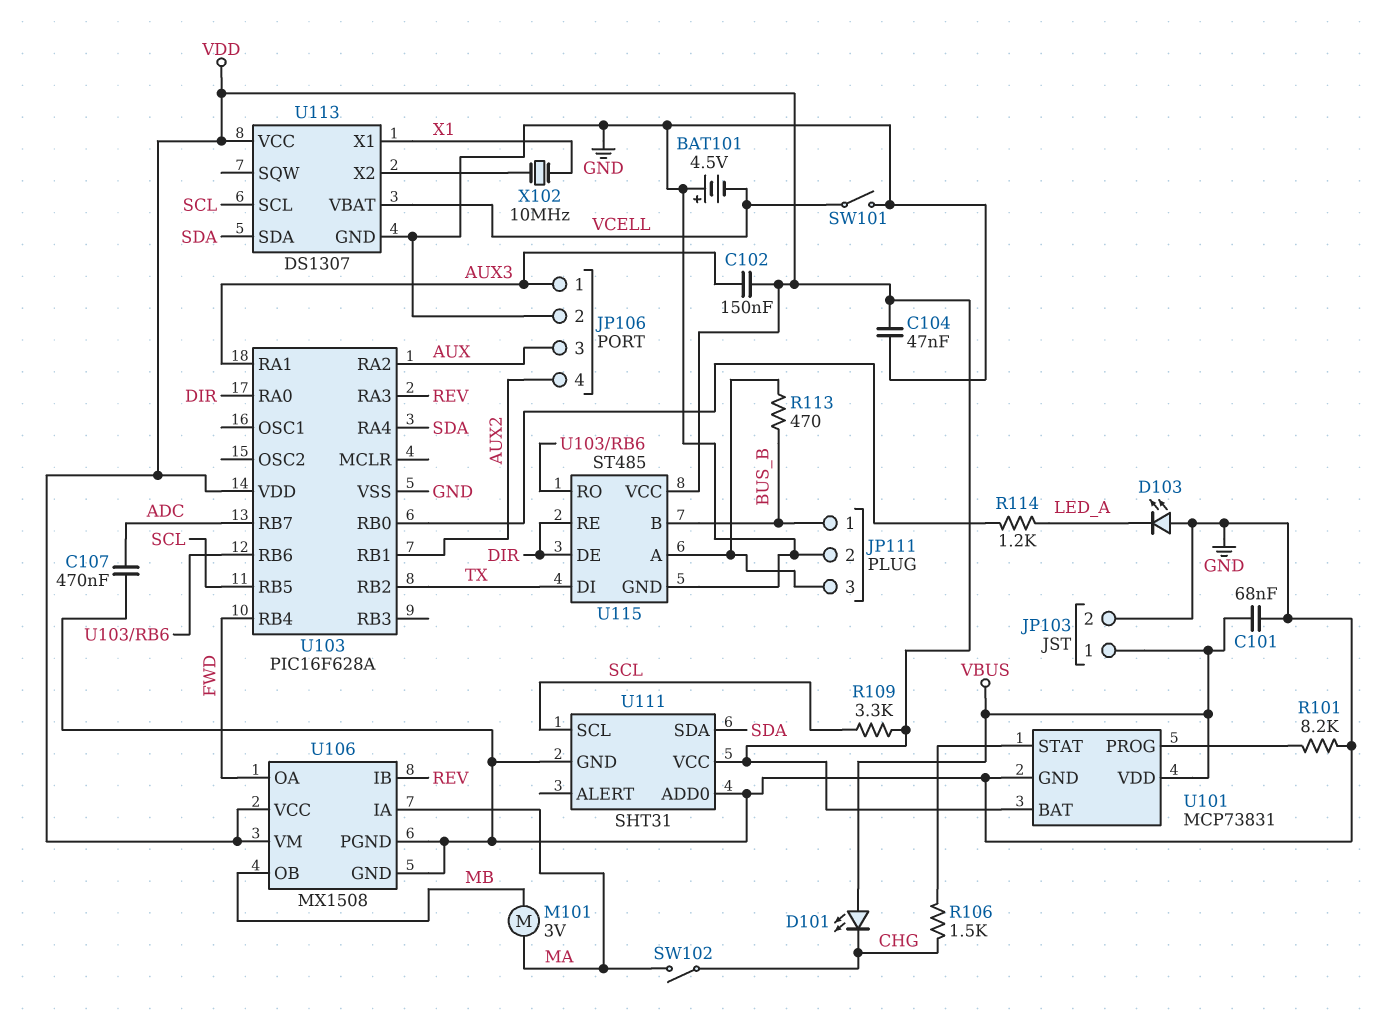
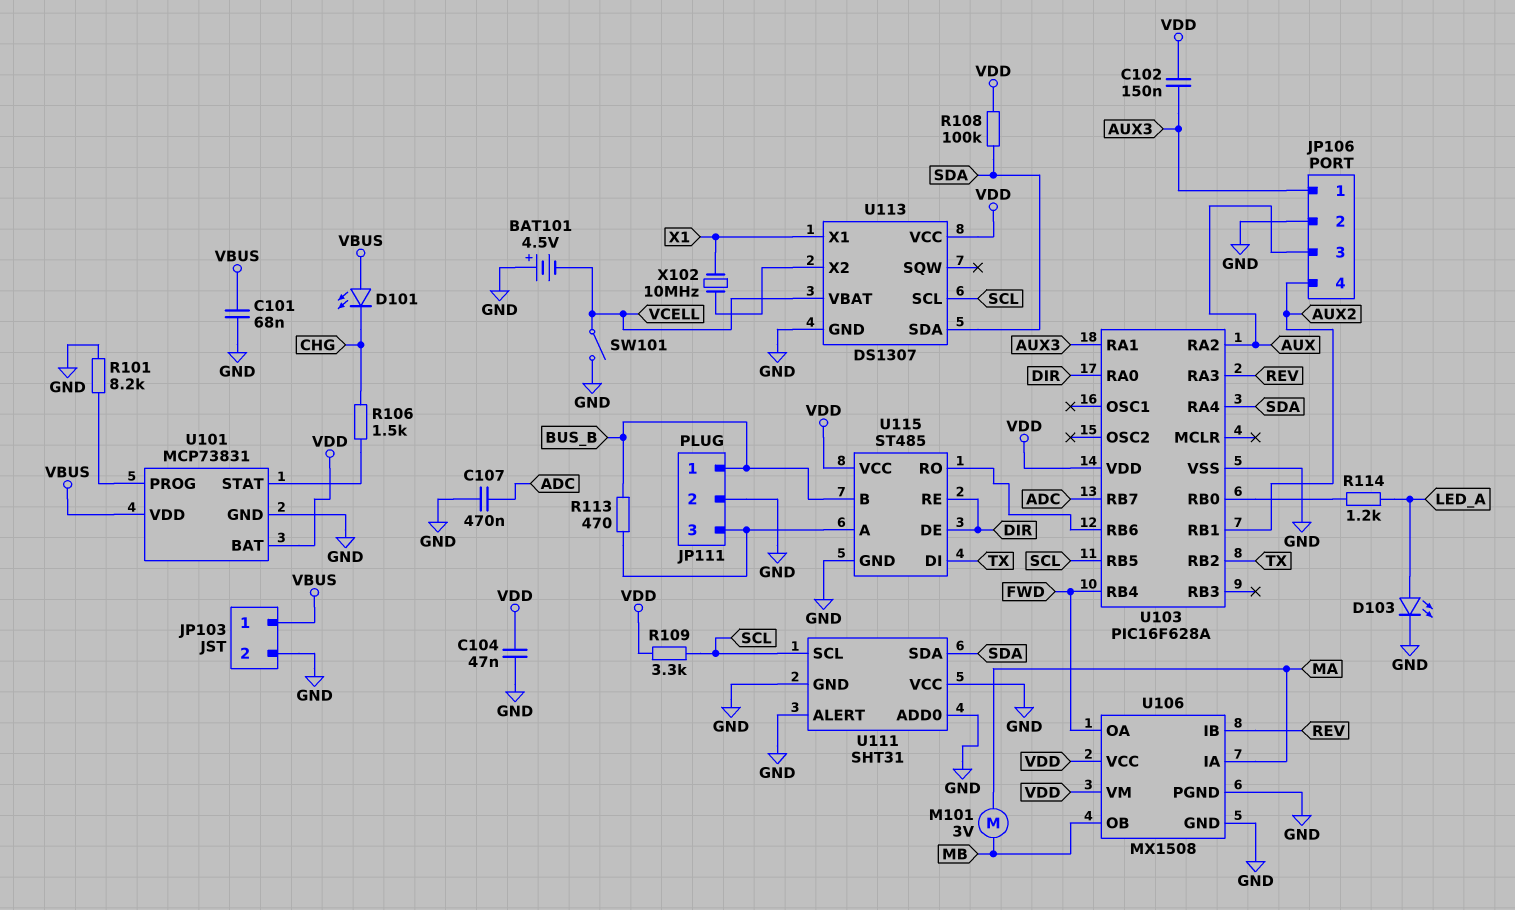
D103: LED (A GND, K LED_A) -> LED (A LED_A, K GND)
R108: none -> 100k (SDA, VDD)
SW102: switch (CHG, MA) -> none
U111 pin ALERT: none -> GND
U111 pin VCC: VDD -> GND

